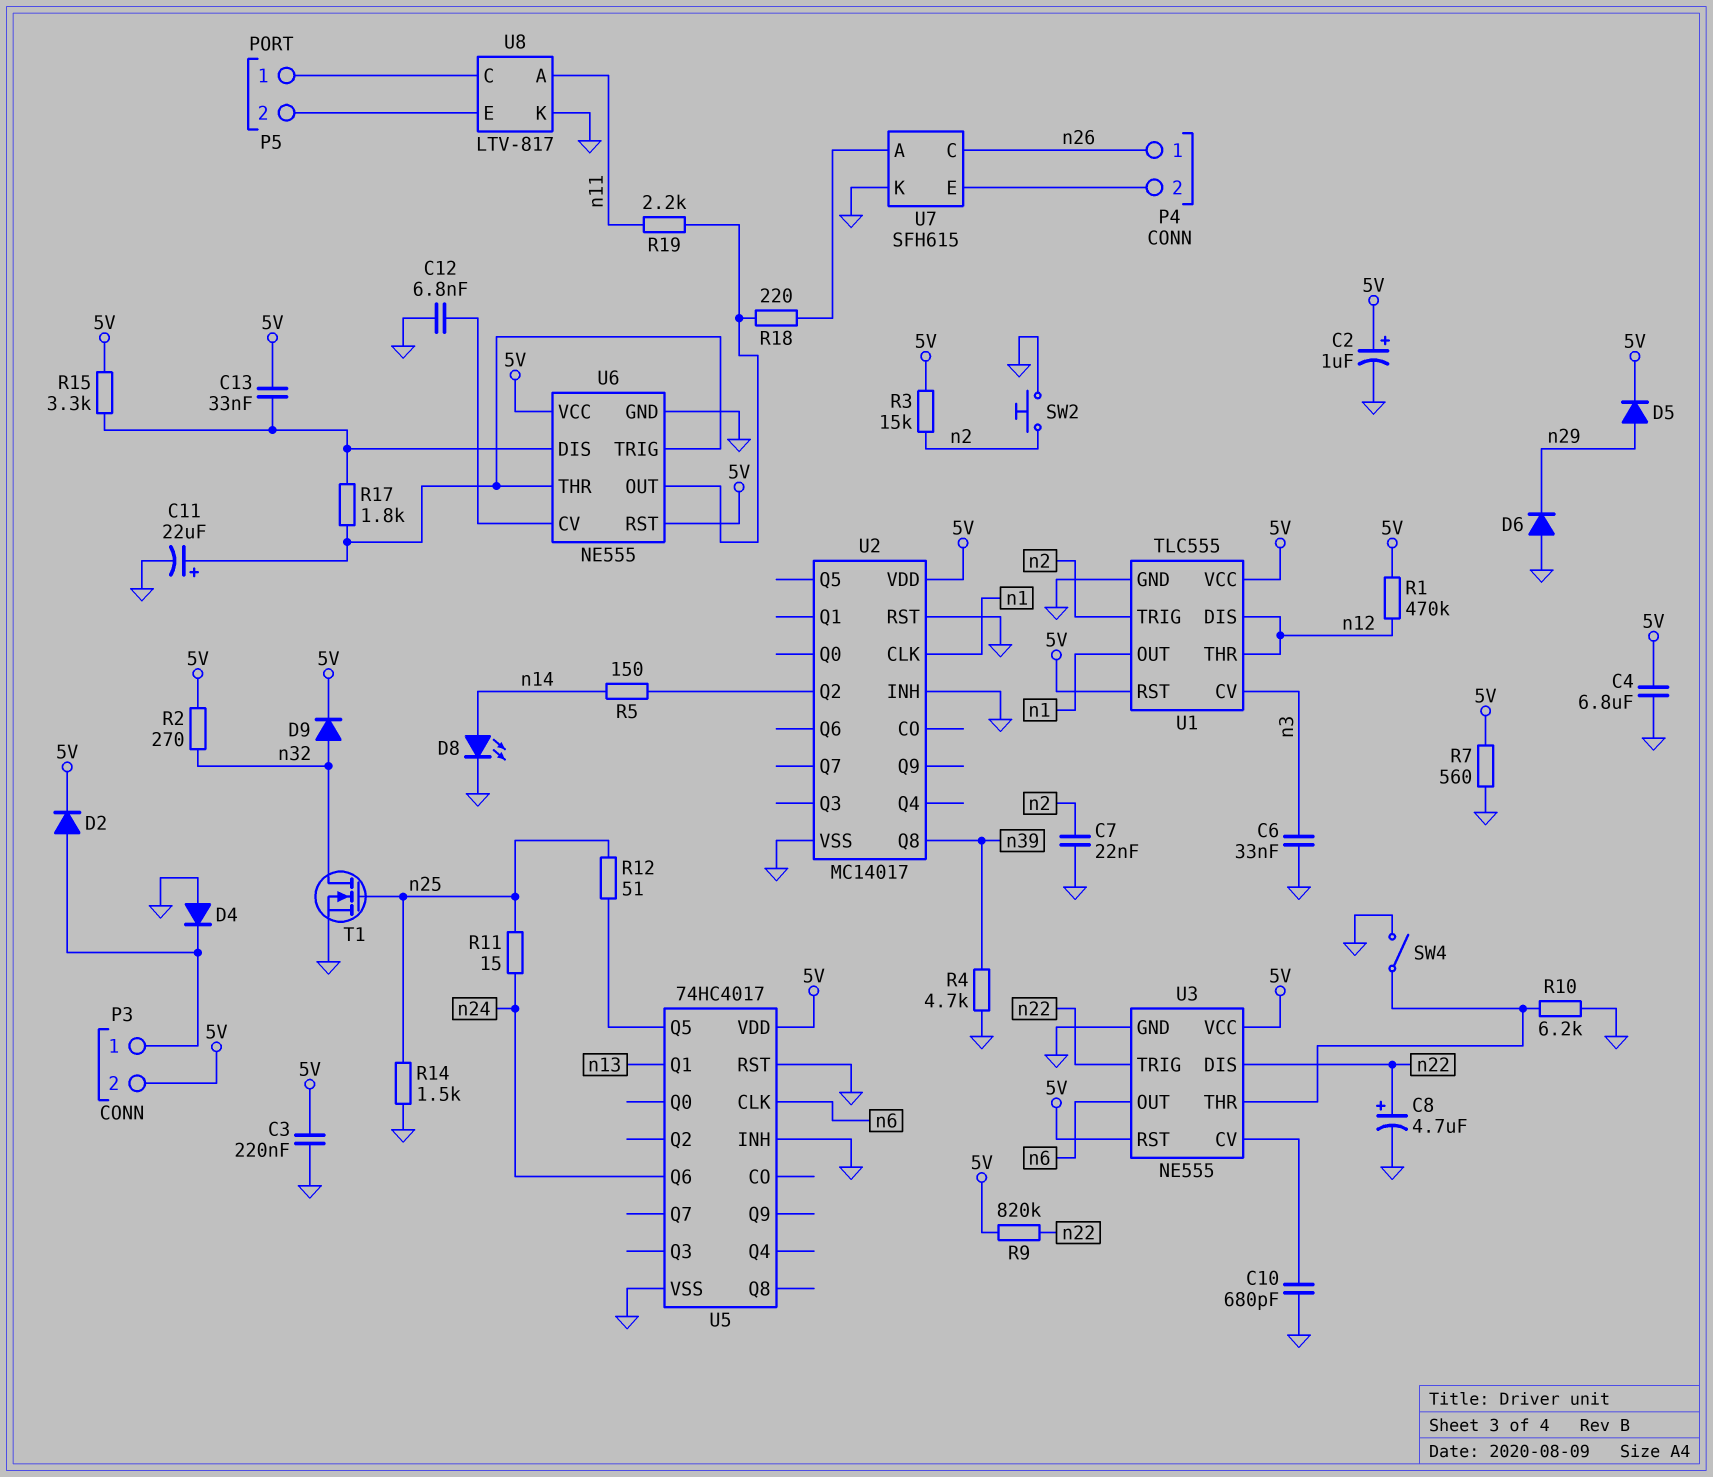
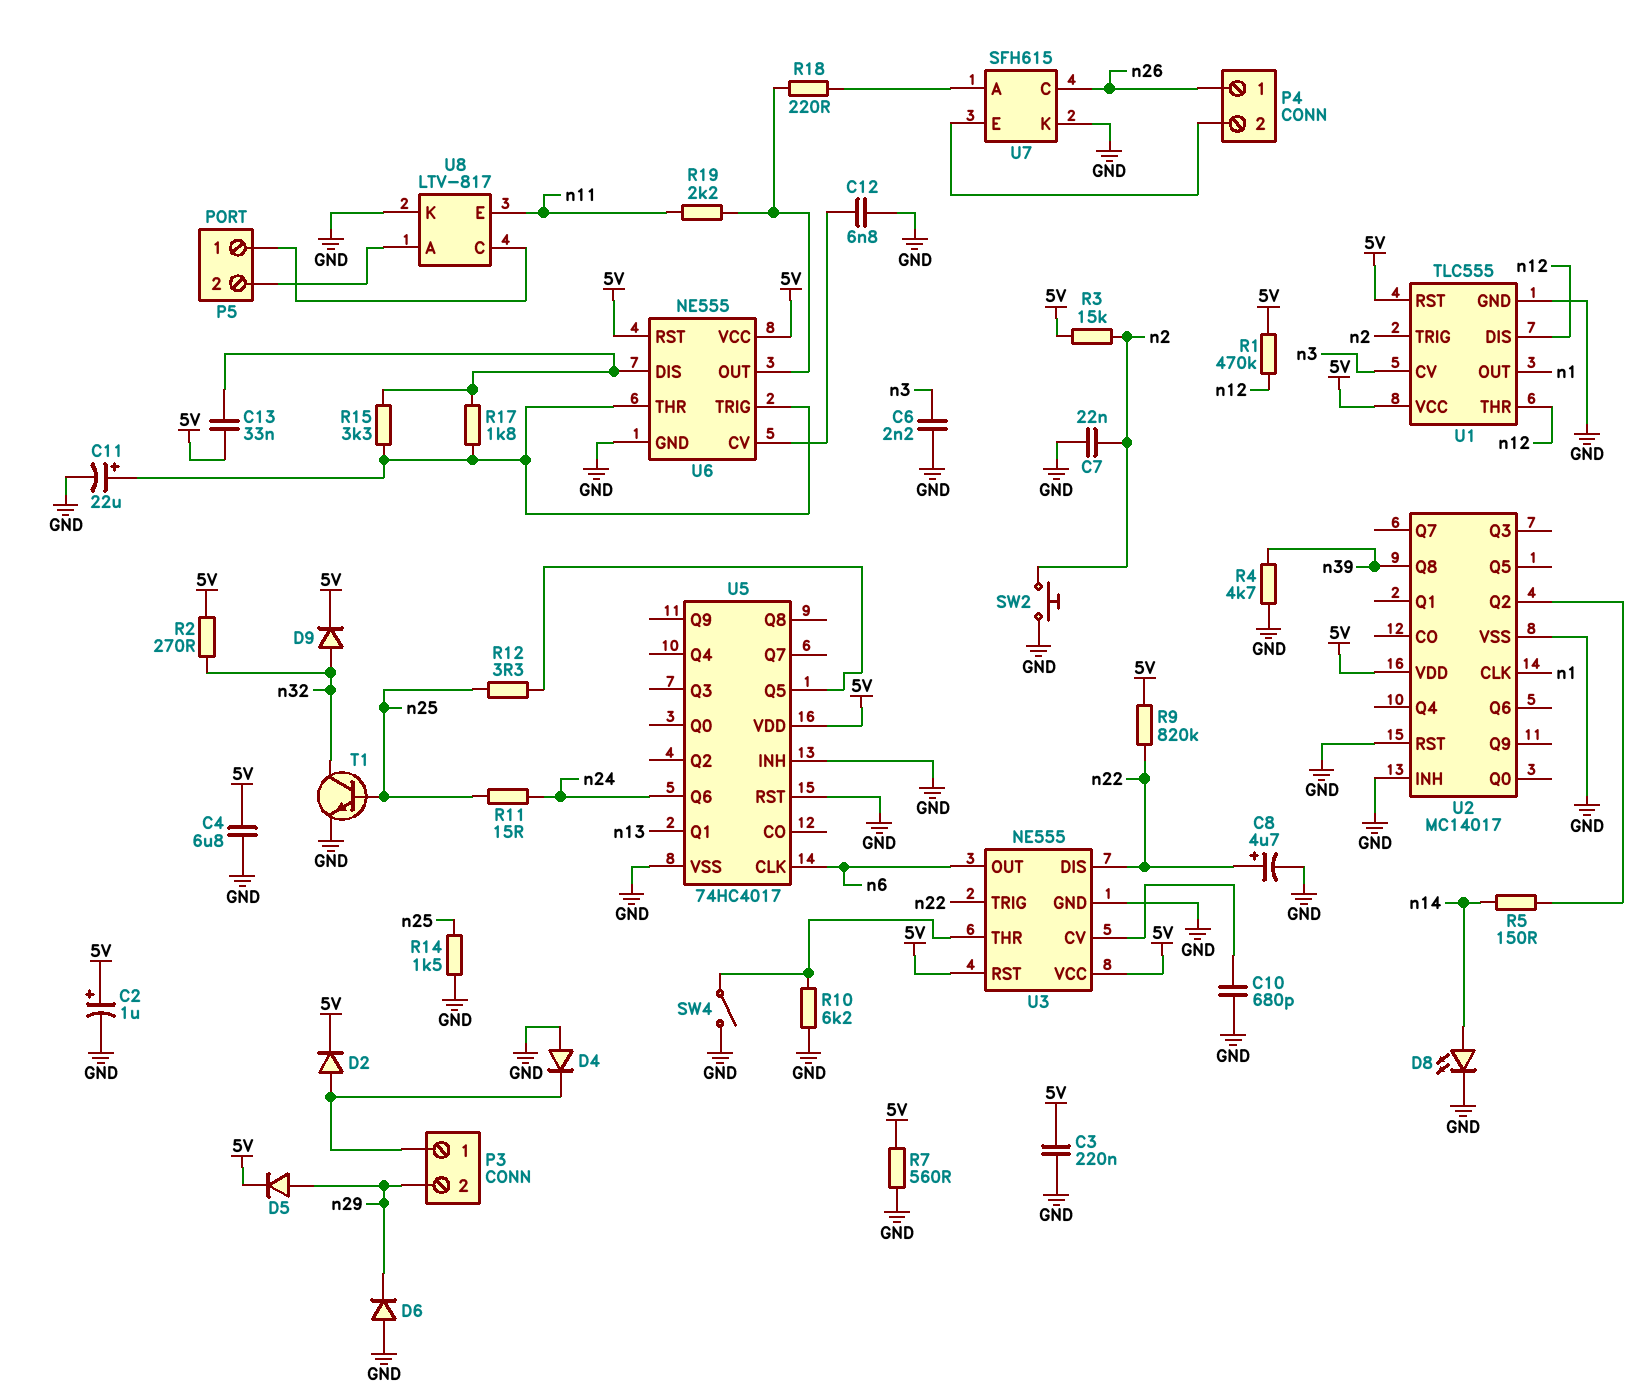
C6: 33nF (GND, n3) -> 2.2nF (GND, n3)
P3 pin 2: 5V -> n29
R12: 51 (U5/Q5, n25) -> 3.3 (U5/Q5, n25)
R15: 3.3k (5V, U6/DIS) -> 3.3k (U6/DIS, U6/THR)
T1: NMOS (G n25, D n32, S GND) -> NPN (B n25, C n32, E GND)
U8 pin A: n11 -> P5/2
U8 pin E: P5/2 -> n11

